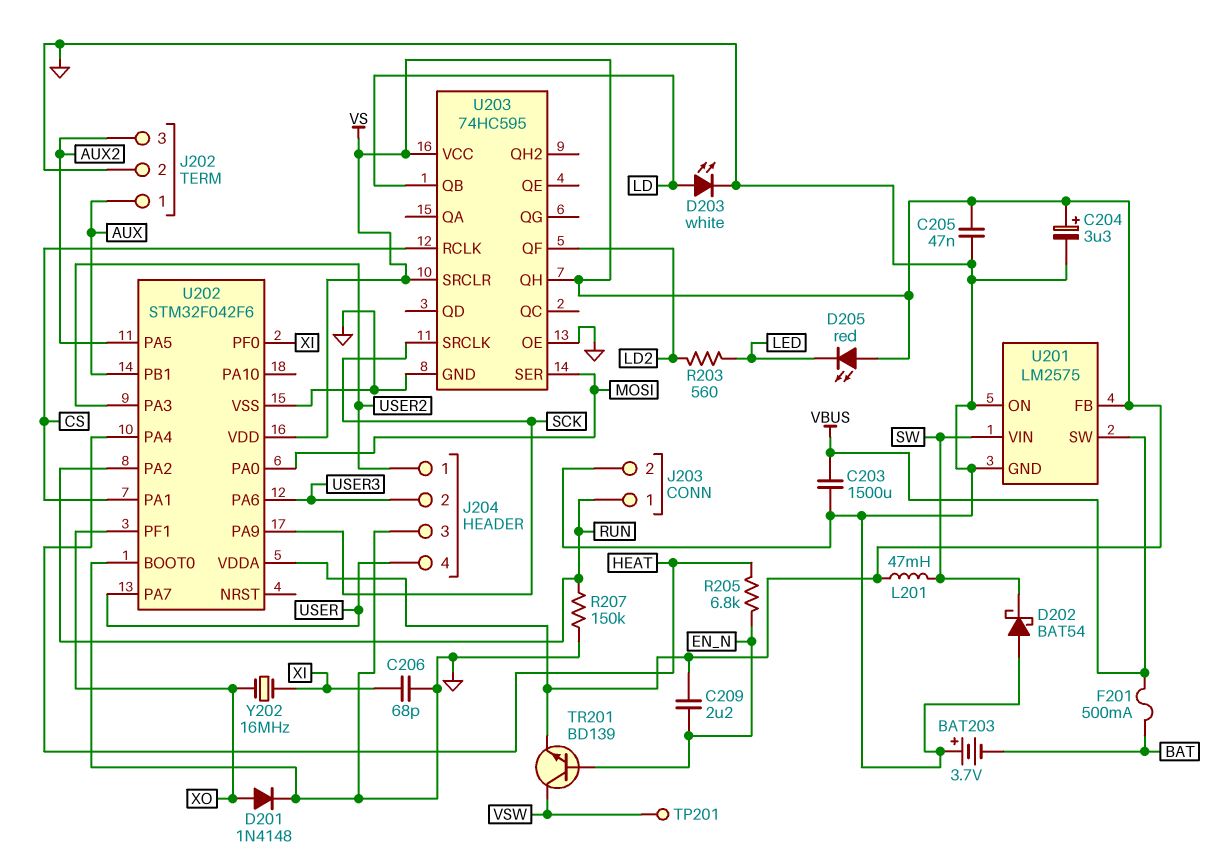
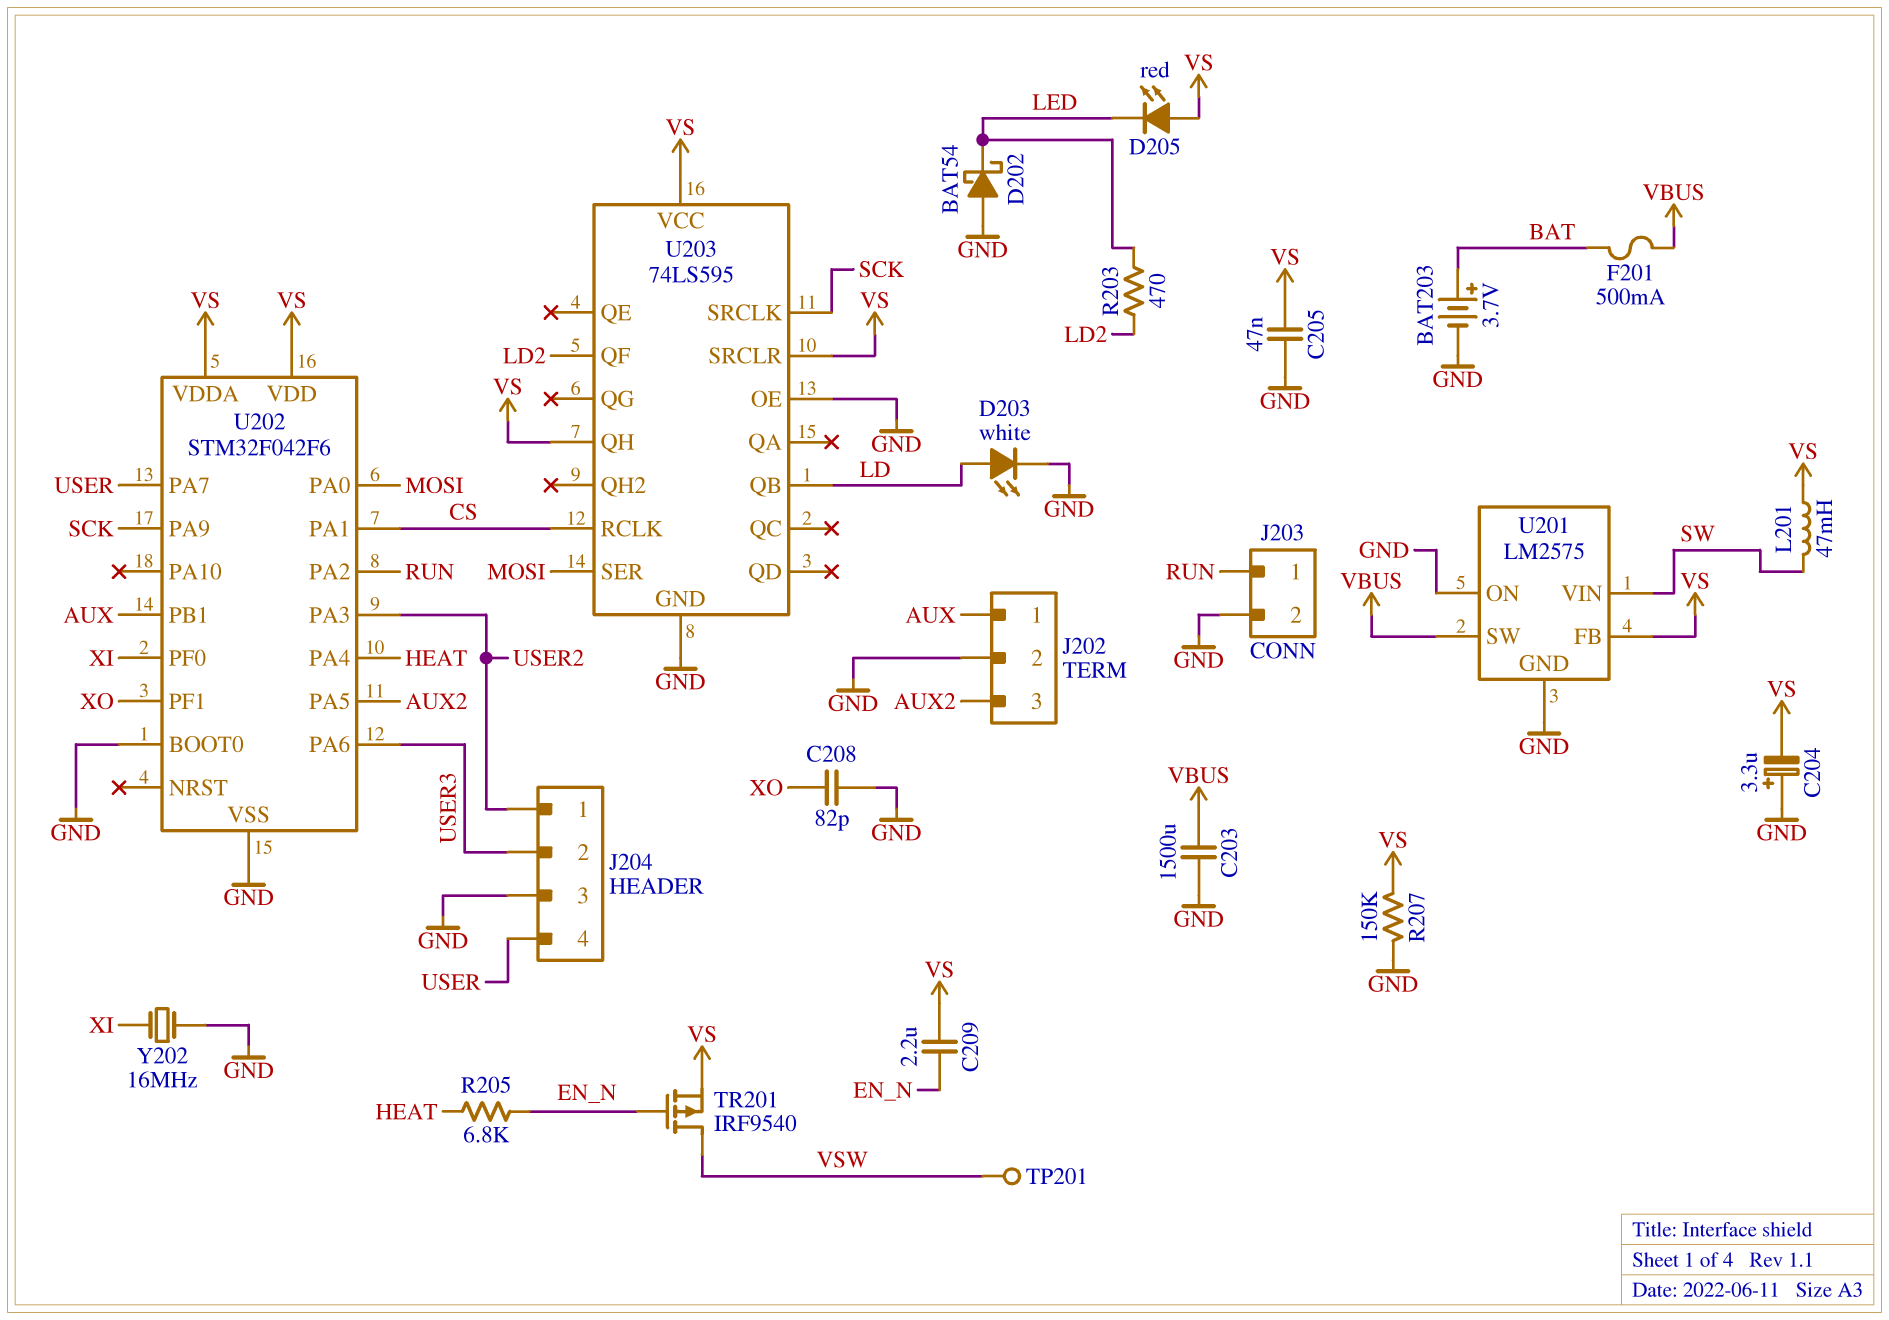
BAT203: 3.7V (plus GND, minus BAT) -> 3.7V (plus BAT, minus GND)
C204: 3.3uF (plus VS, minus GND) -> 3.3uF (plus GND, minus VS)
C206: 68pF (GND, XI) -> none
C208: none -> 82pF (GND, XO)
D201: diode 1N4148 (A XO, K GND) -> none
D202: schottky BAT54 (A GND, K SW) -> schottky BAT54 (A GND, K LED)
R203: 560 (LD2, LED) -> 470 (LD2, LED)
R207: 150k (GND, RUN) -> 150k (GND, VS)
TR201: NPN BD139 (B EN_N, C VSW, E VS) -> PMOS IRF9540 (G EN_N, D VSW, S VS)
U203: 74HC595 -> 74LS595
Y202: 16MHz (XI, XO) -> 16MHz (GND, XI)

